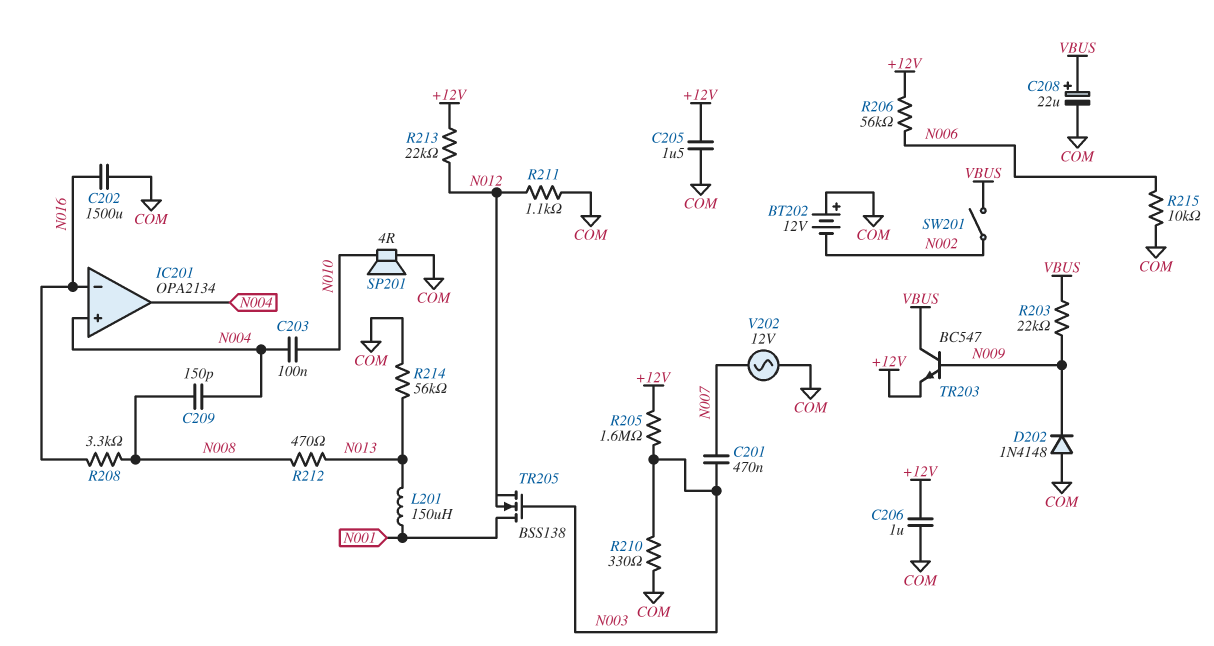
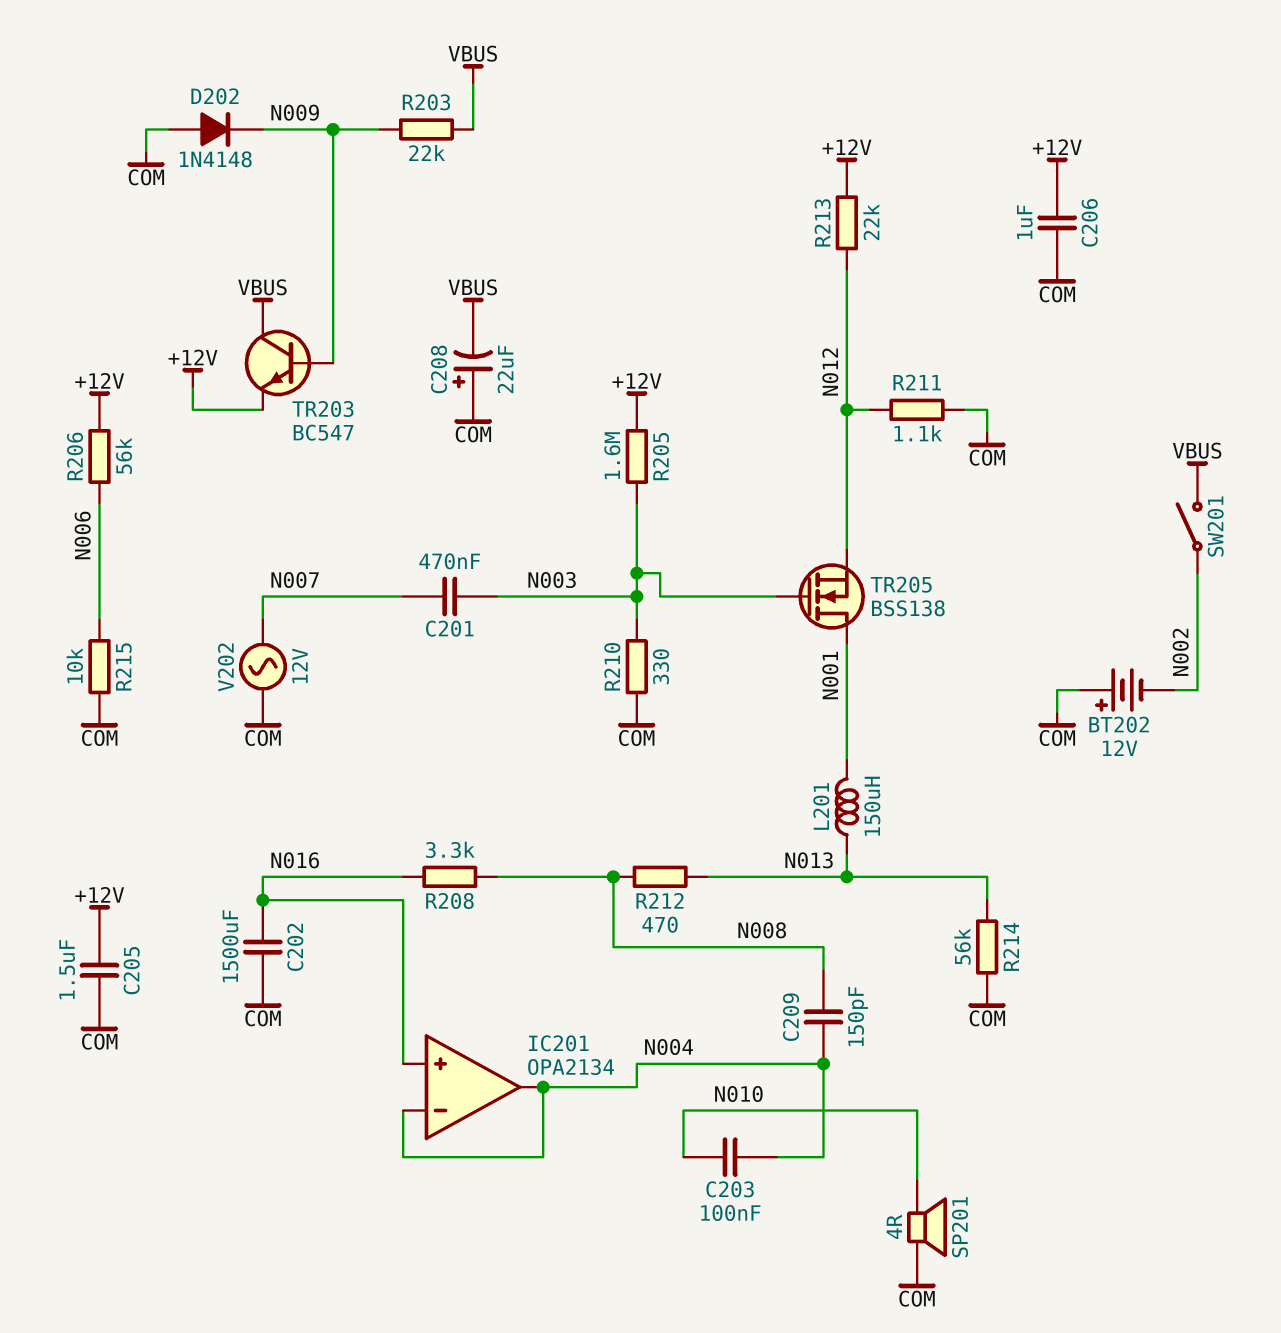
C208: 22uF (plus VBUS, minus COM) -> 22uF (plus COM, minus VBUS)
IC201 pin in+: N004 -> N016
IC201 pin in-: N016 -> N004

